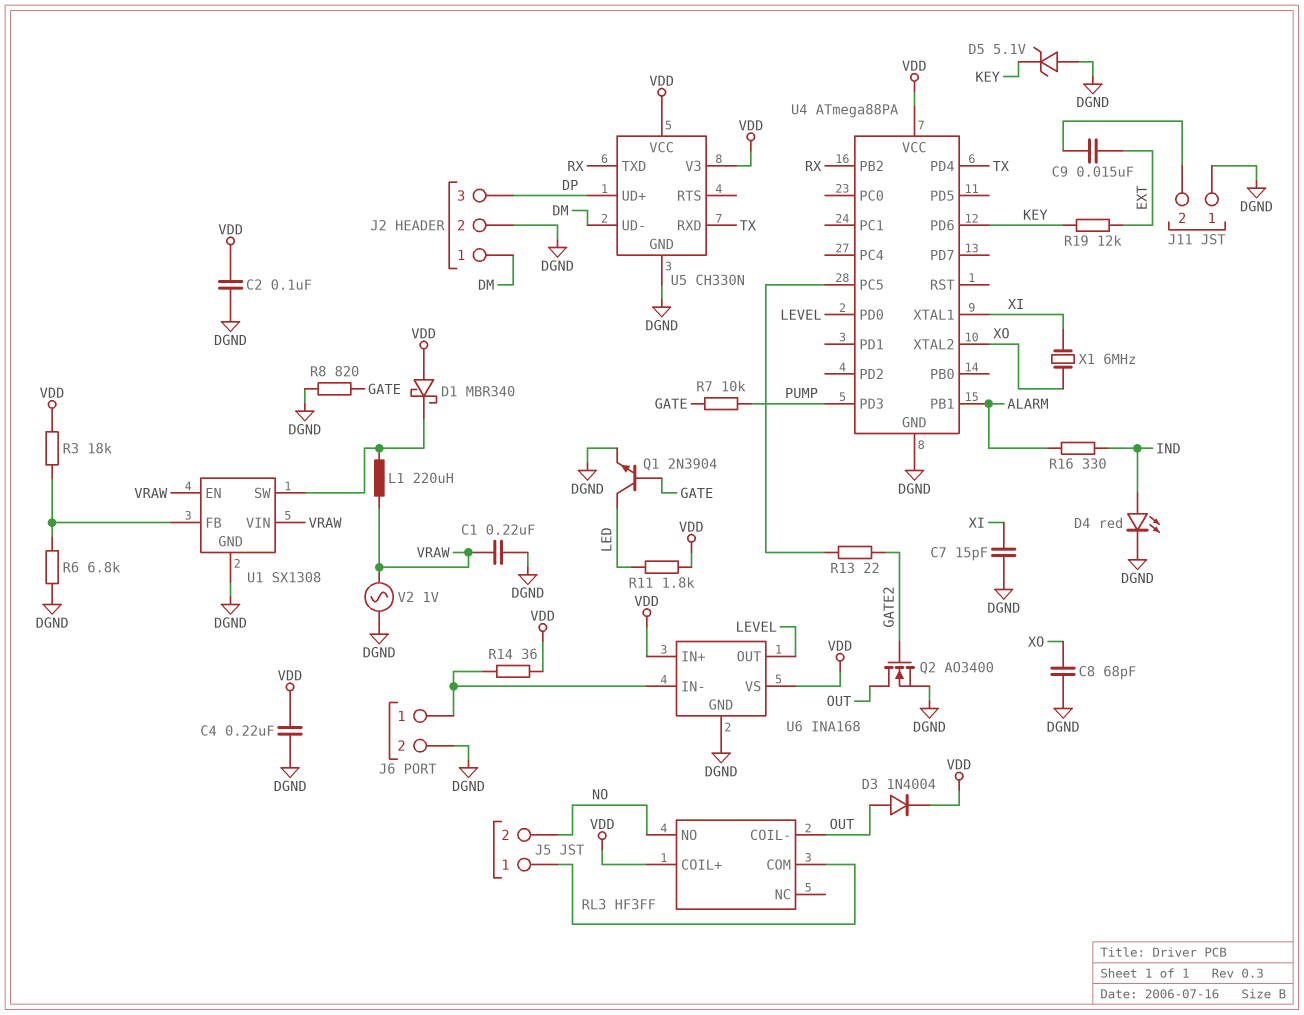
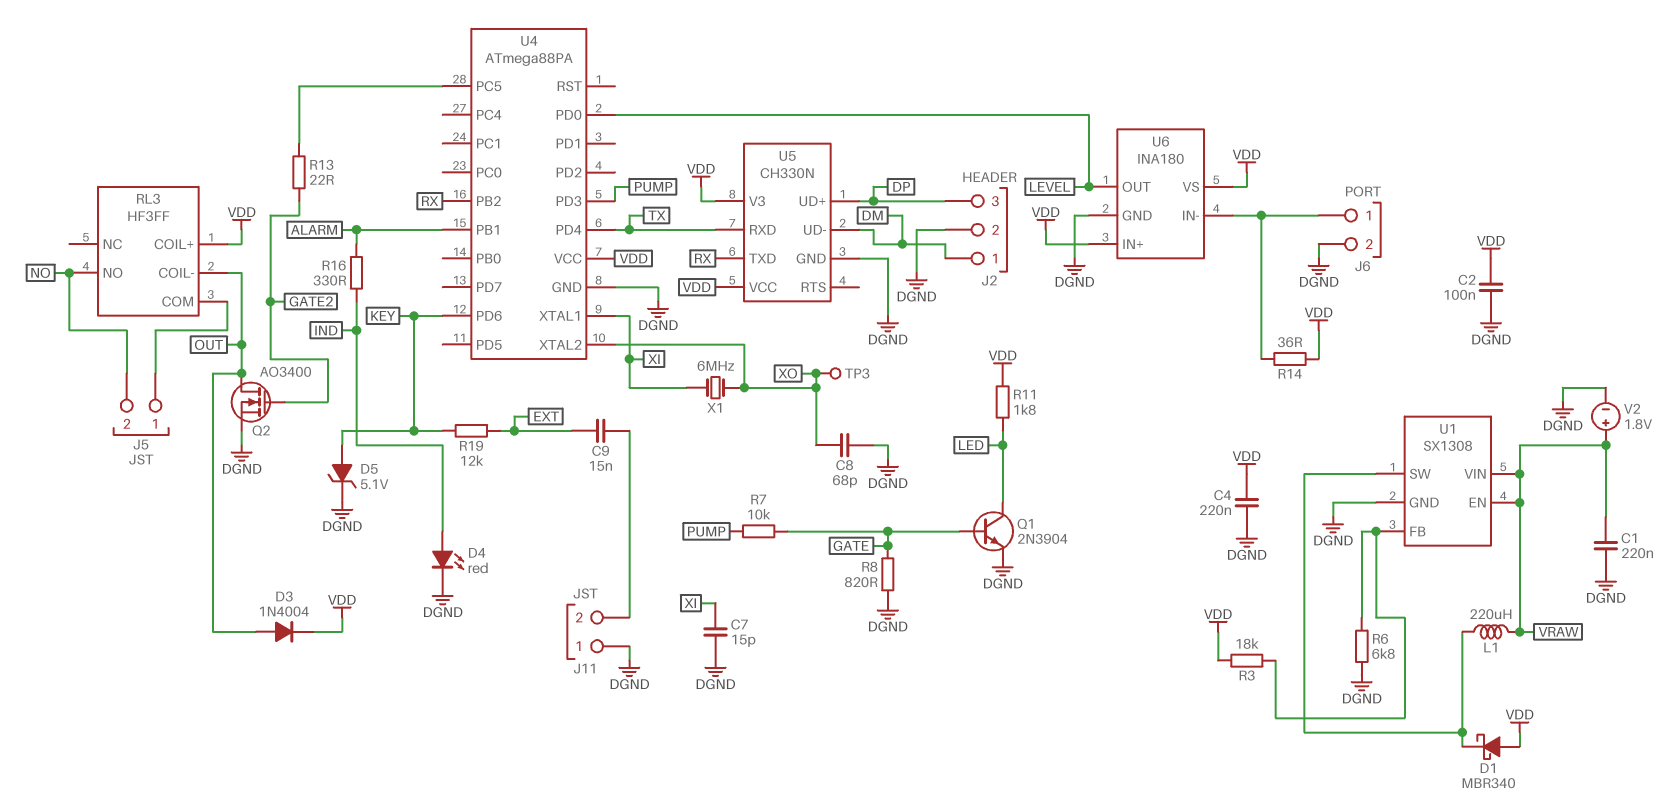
D5: zener 5.1V (A DGND, K KEY) -> zener 5.1V (A KEY, K DGND)
TP3: none -> test point (XO)
U6: INA168 -> INA180
V2: AC 1V (DGND, VRAW) -> 1.8V (plus VRAW, minus DGND)

